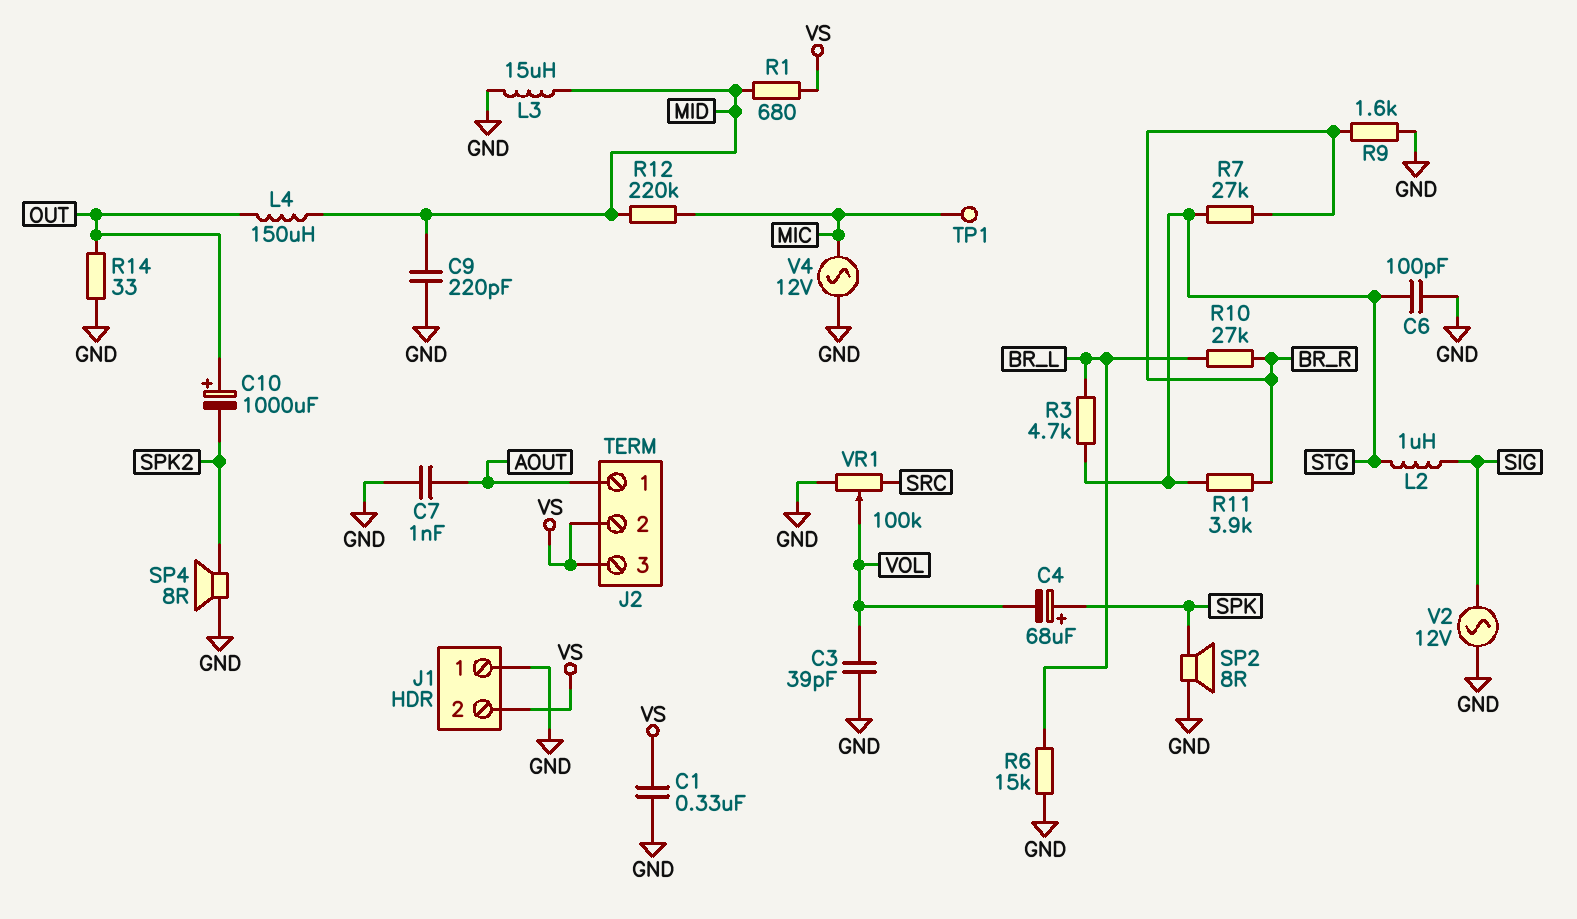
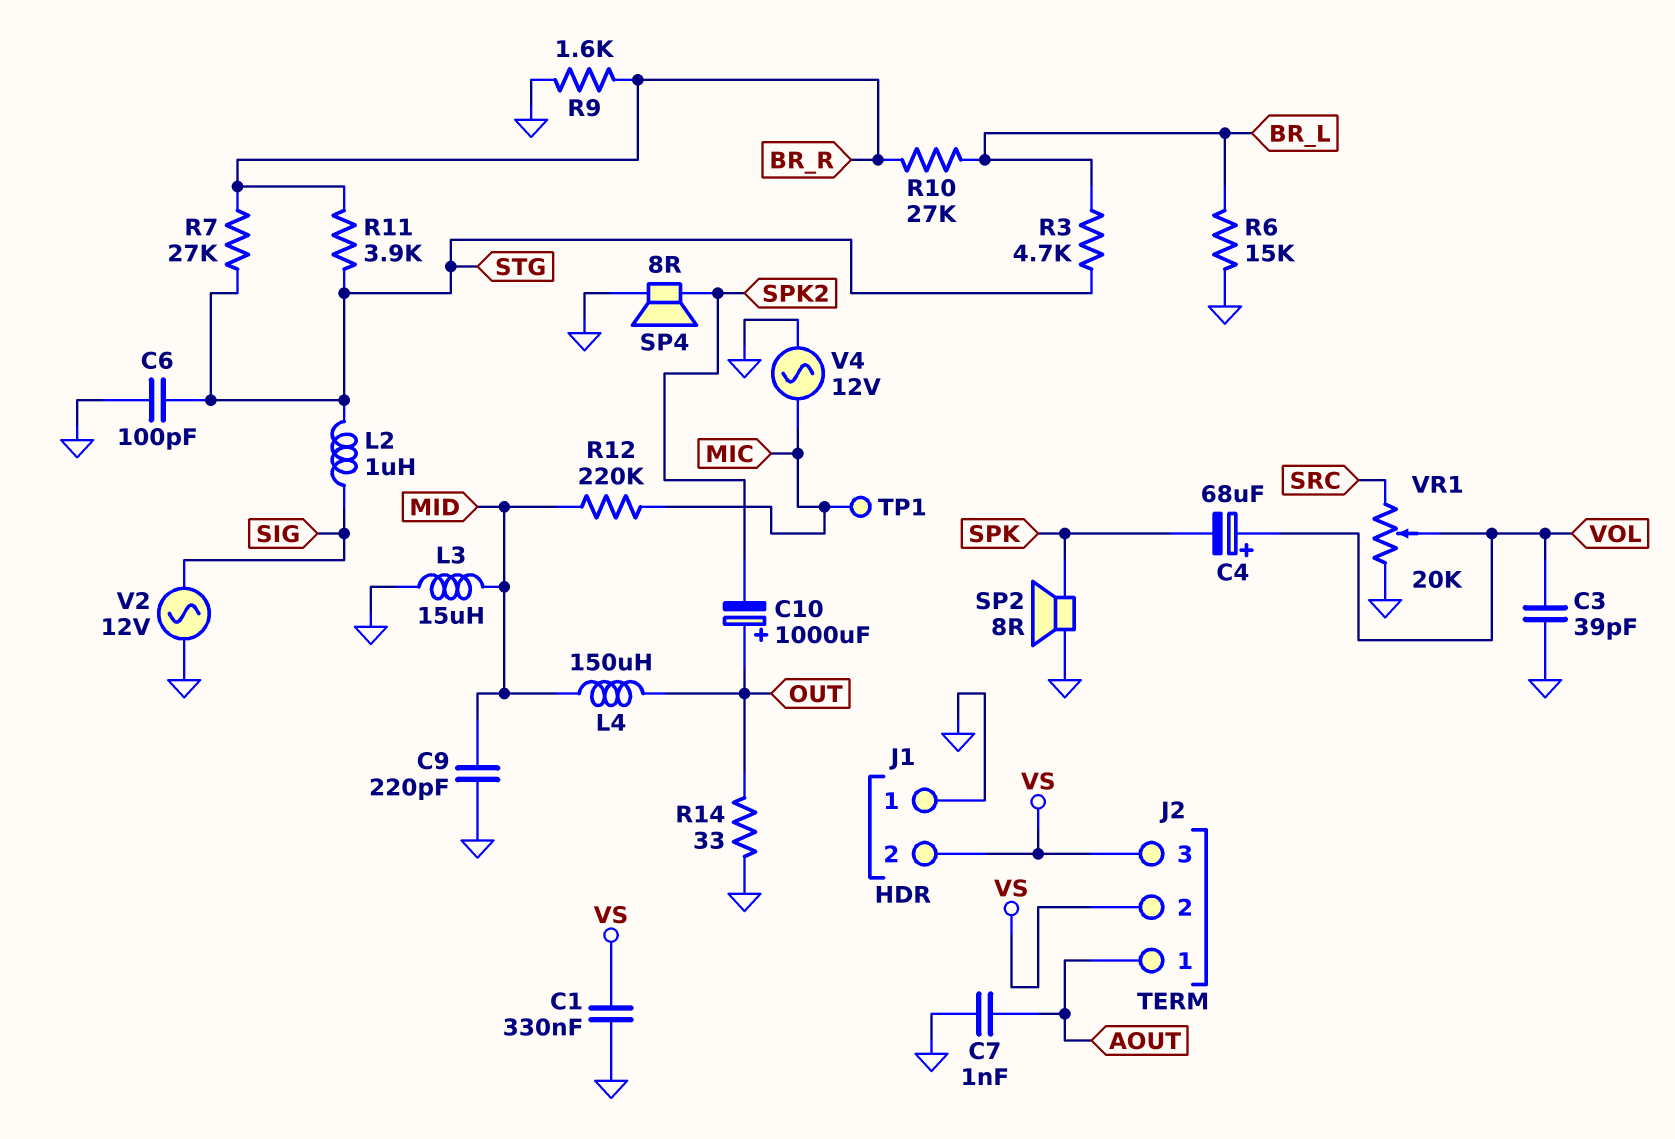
C4: 68uF (plus SPK, minus VOL) -> 68uF (plus VOL, minus SPK)
R1: 680 (MID, VS) -> none
VR1: 100k (GND, SRC, wiper VOL) -> 20k (GND, SRC, wiper VOL)

